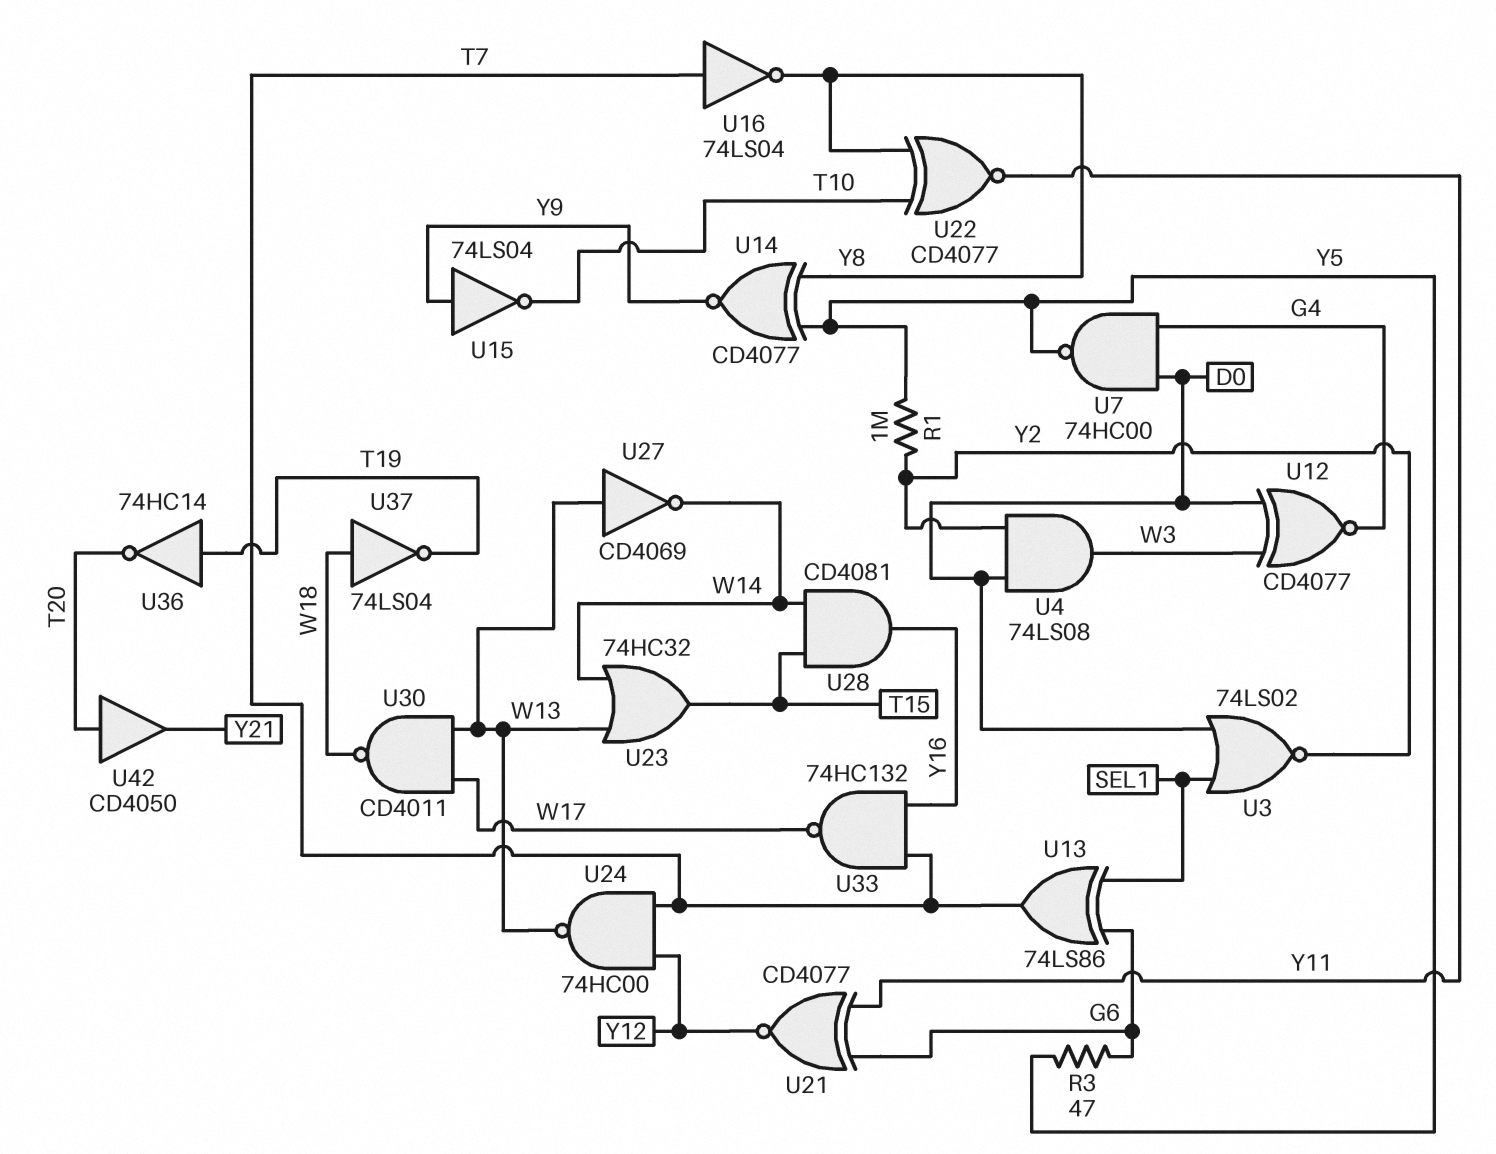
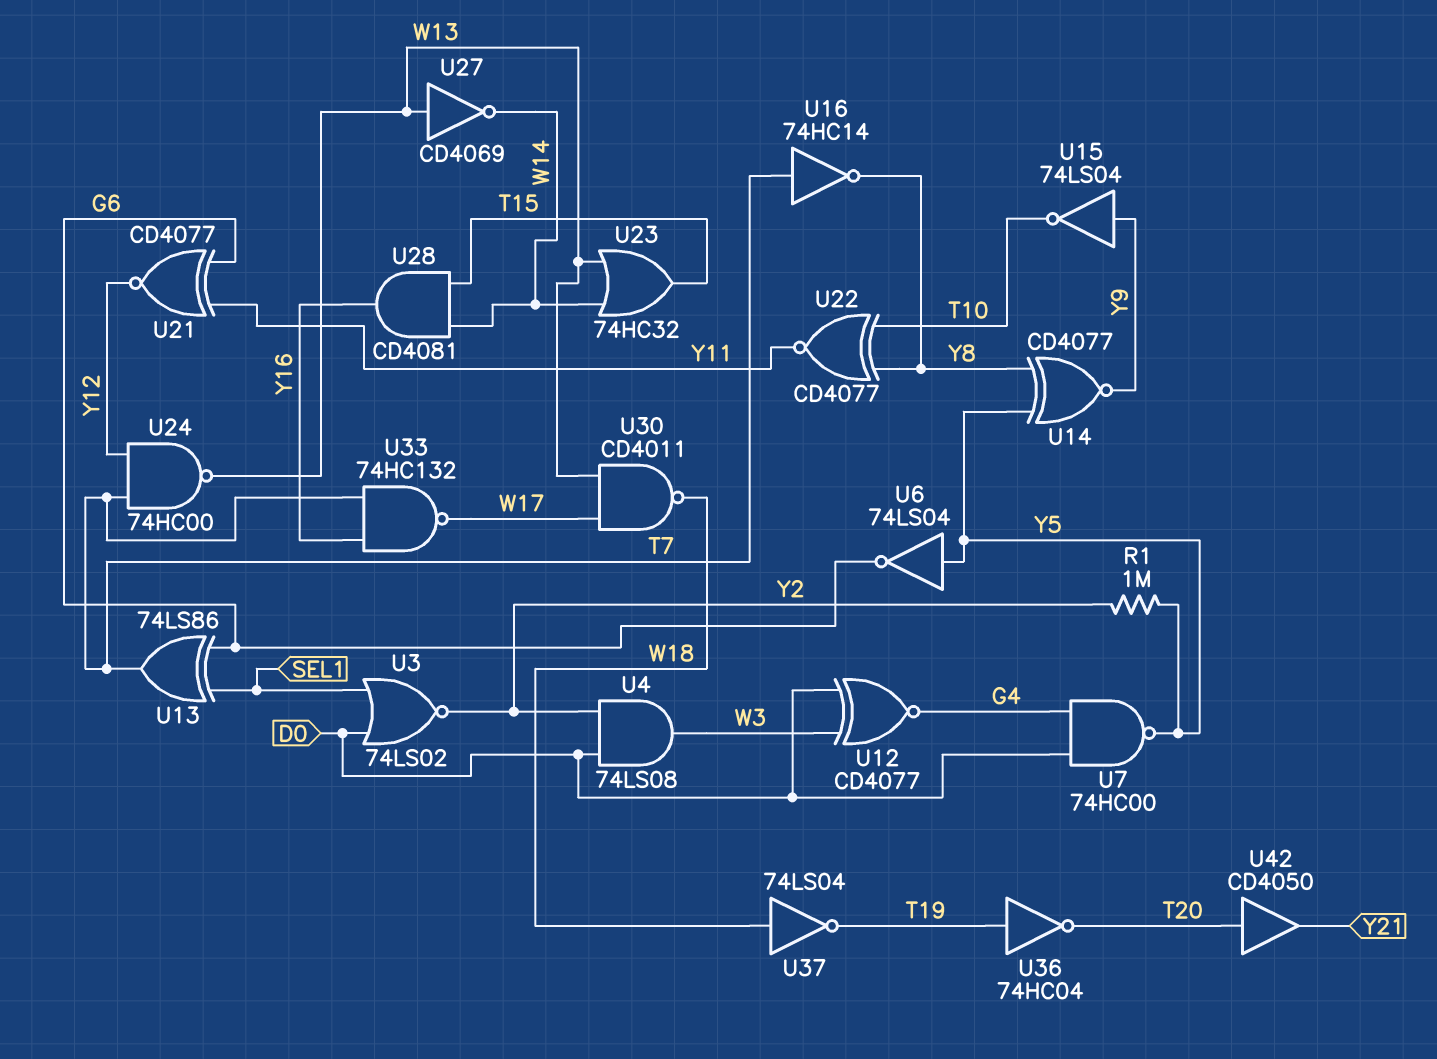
R3: 47 (G6, Y5) -> none
U6: none -> NOT 74LS04 (in Y5, out G6)
U16: NOT 74LS04 (in T7, out Y8) -> NOT 74HC14 (in T7, out Y8)
U36: NOT 74HC14 (in T19, out T20) -> NOT 74HC04 (in T19, out T20)

